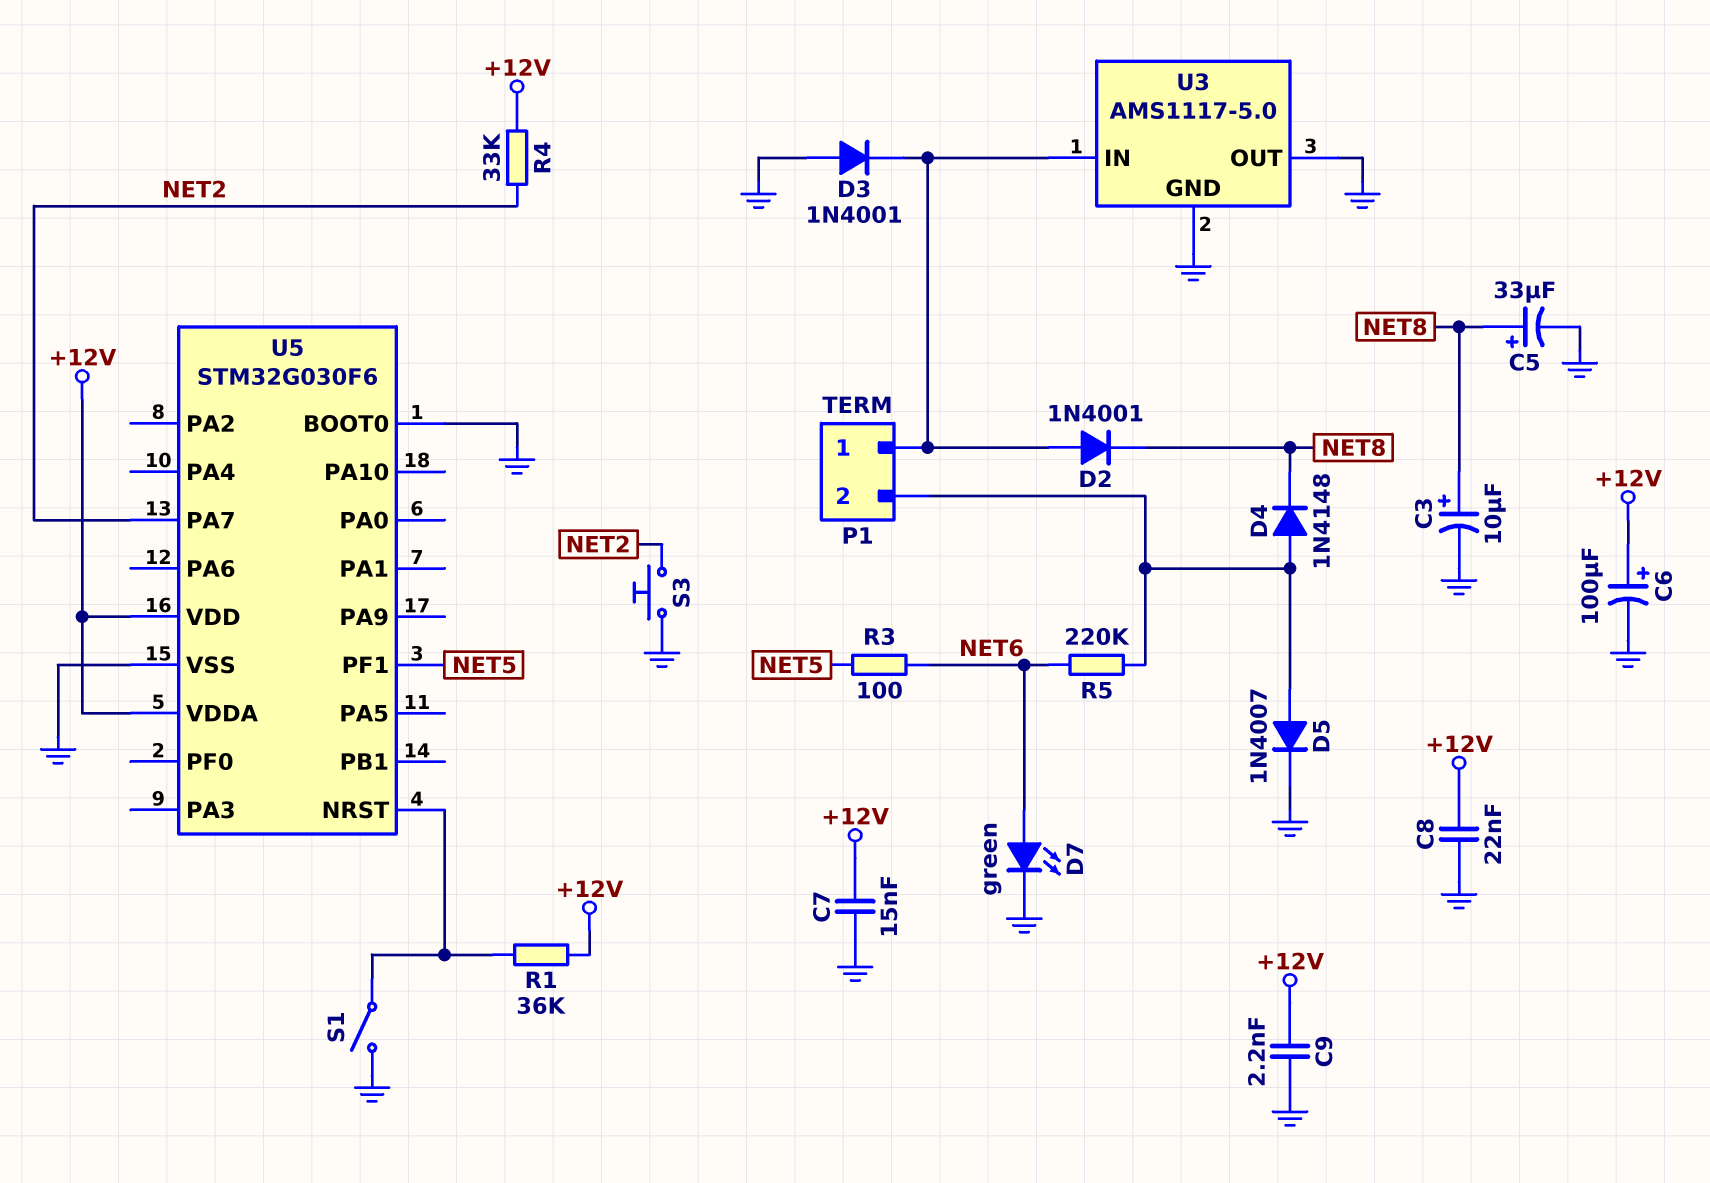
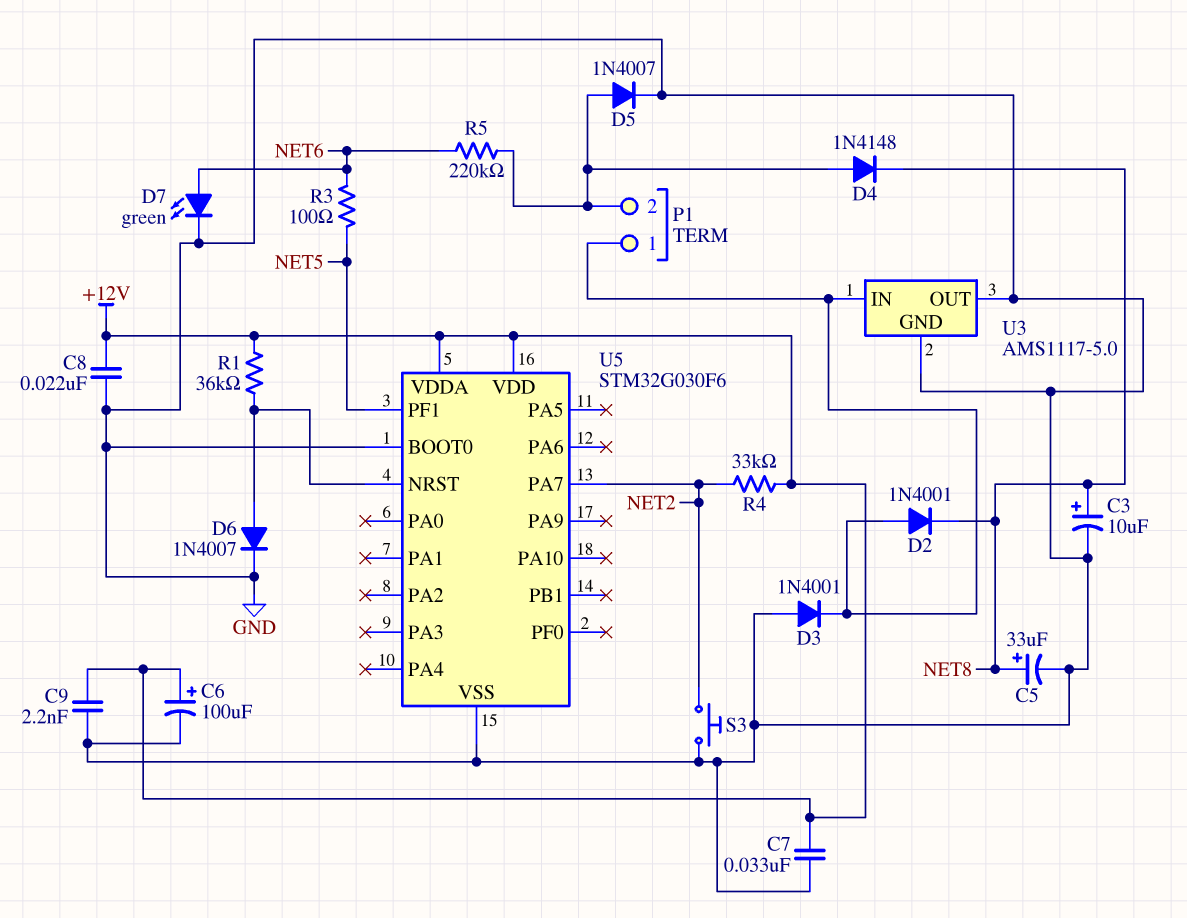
C7: 15nF (+12V, GND) -> 33nF (+12V, GND)
D6: none -> diode 1N4007 (A U5/NRST, K GND)
S1: switch (GND, U5/NRST) -> none

